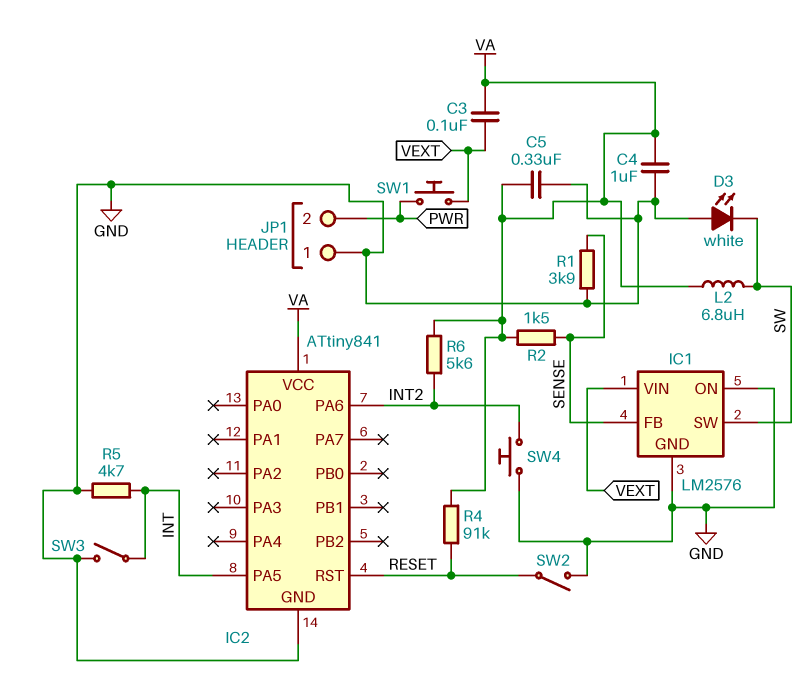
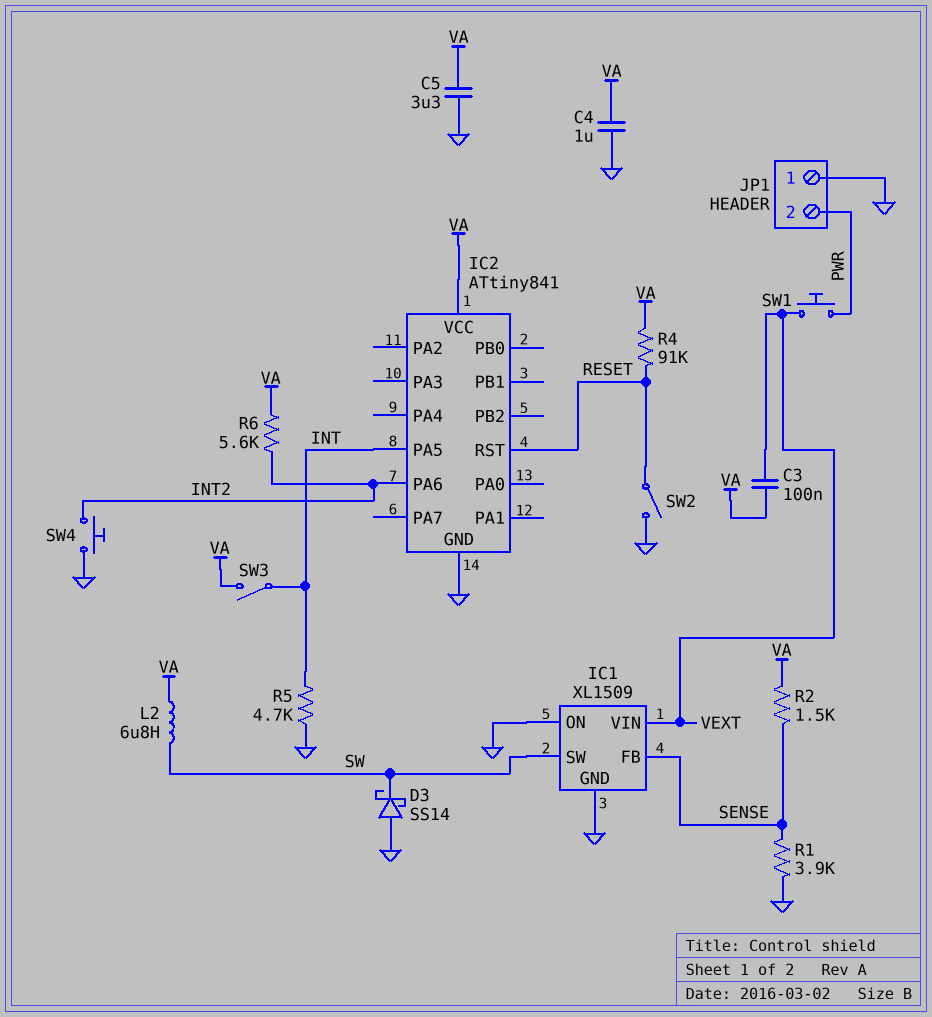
C5: 330nF (GND, VA) -> 3.3uF (GND, VA)
D3: LED white (A GND, K SW) -> schottky SS14 (A GND, K SW)
IC1: LM2576 -> XL1509
SW3: switch (GND, INT) -> switch (INT, VA)

